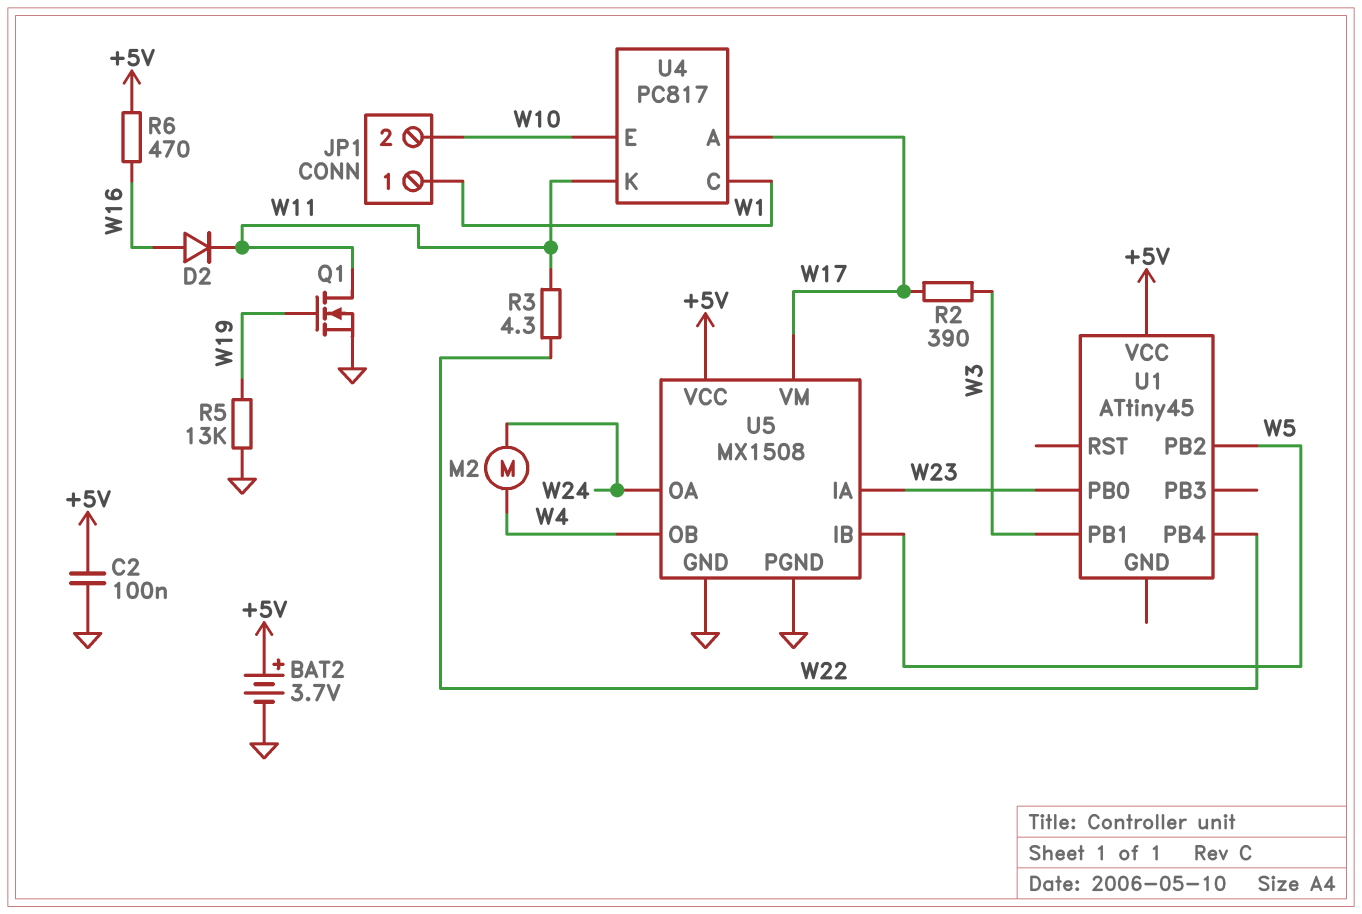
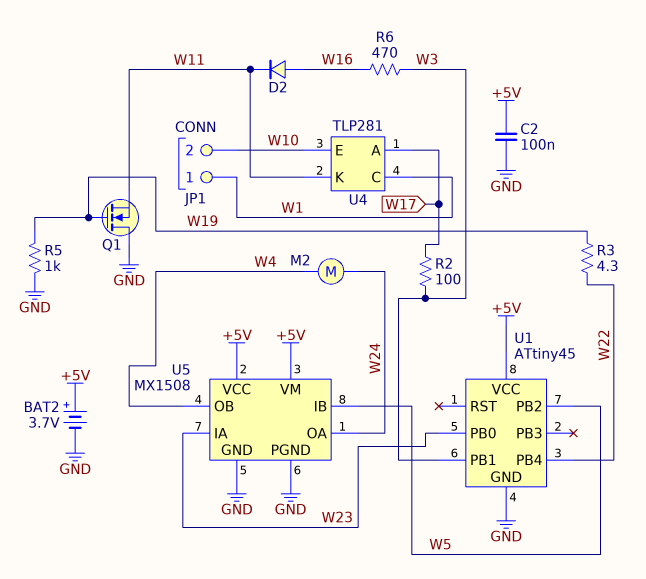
Q1: NMOS (G W19, D W11, S GND) -> NMOS (G W19, D GND, S W11)
R2: 390 (W3, W17) -> 100 (W3, W17)
R3: 4.3 (W11, W22) -> 4.3 (W19, W22)
R5: 13k (GND, W19) -> 1k (GND, W19)
R6: 470 (+5V, W16) -> 470 (W3, W16)
U1 pin GND: none -> GND
U4: PC817 -> TLP281
U5 pin VM: W17 -> +5V

